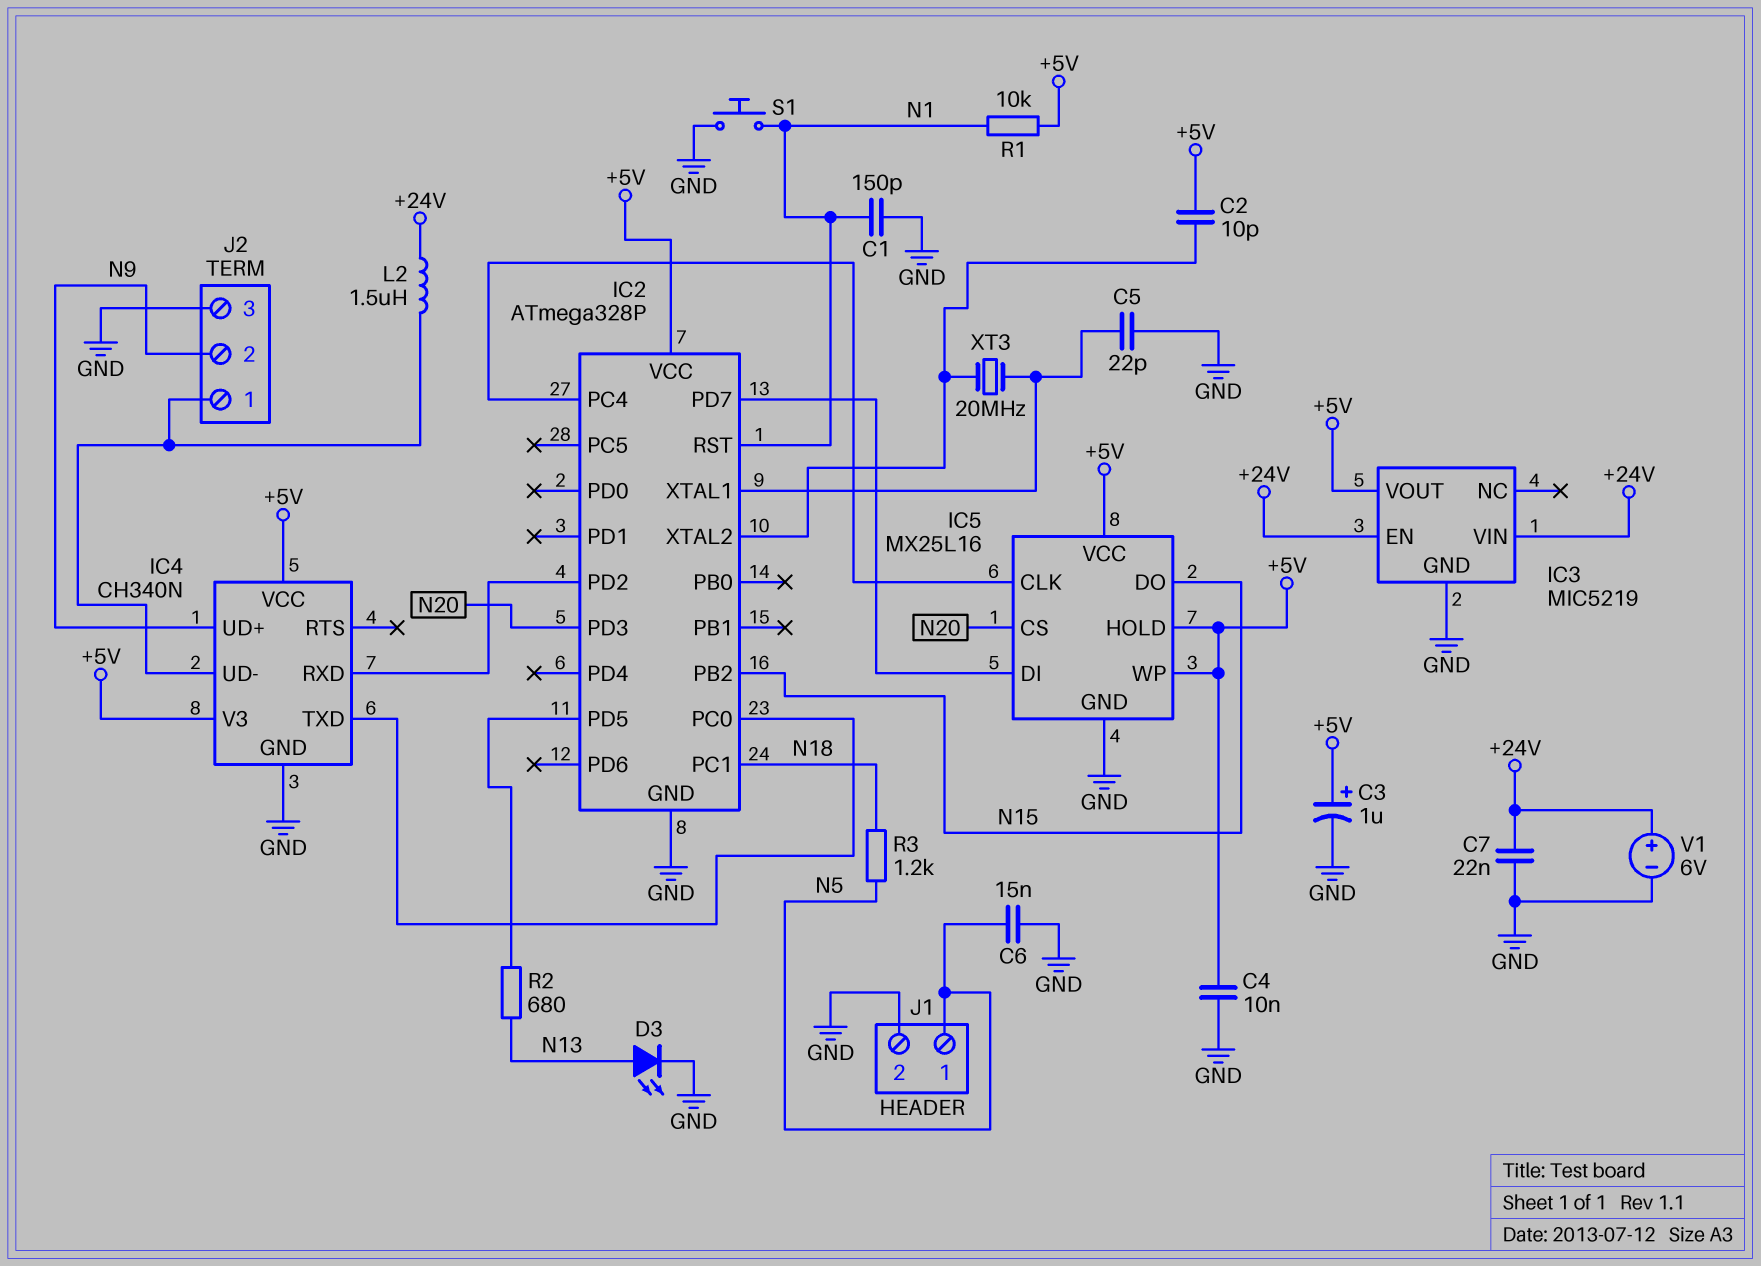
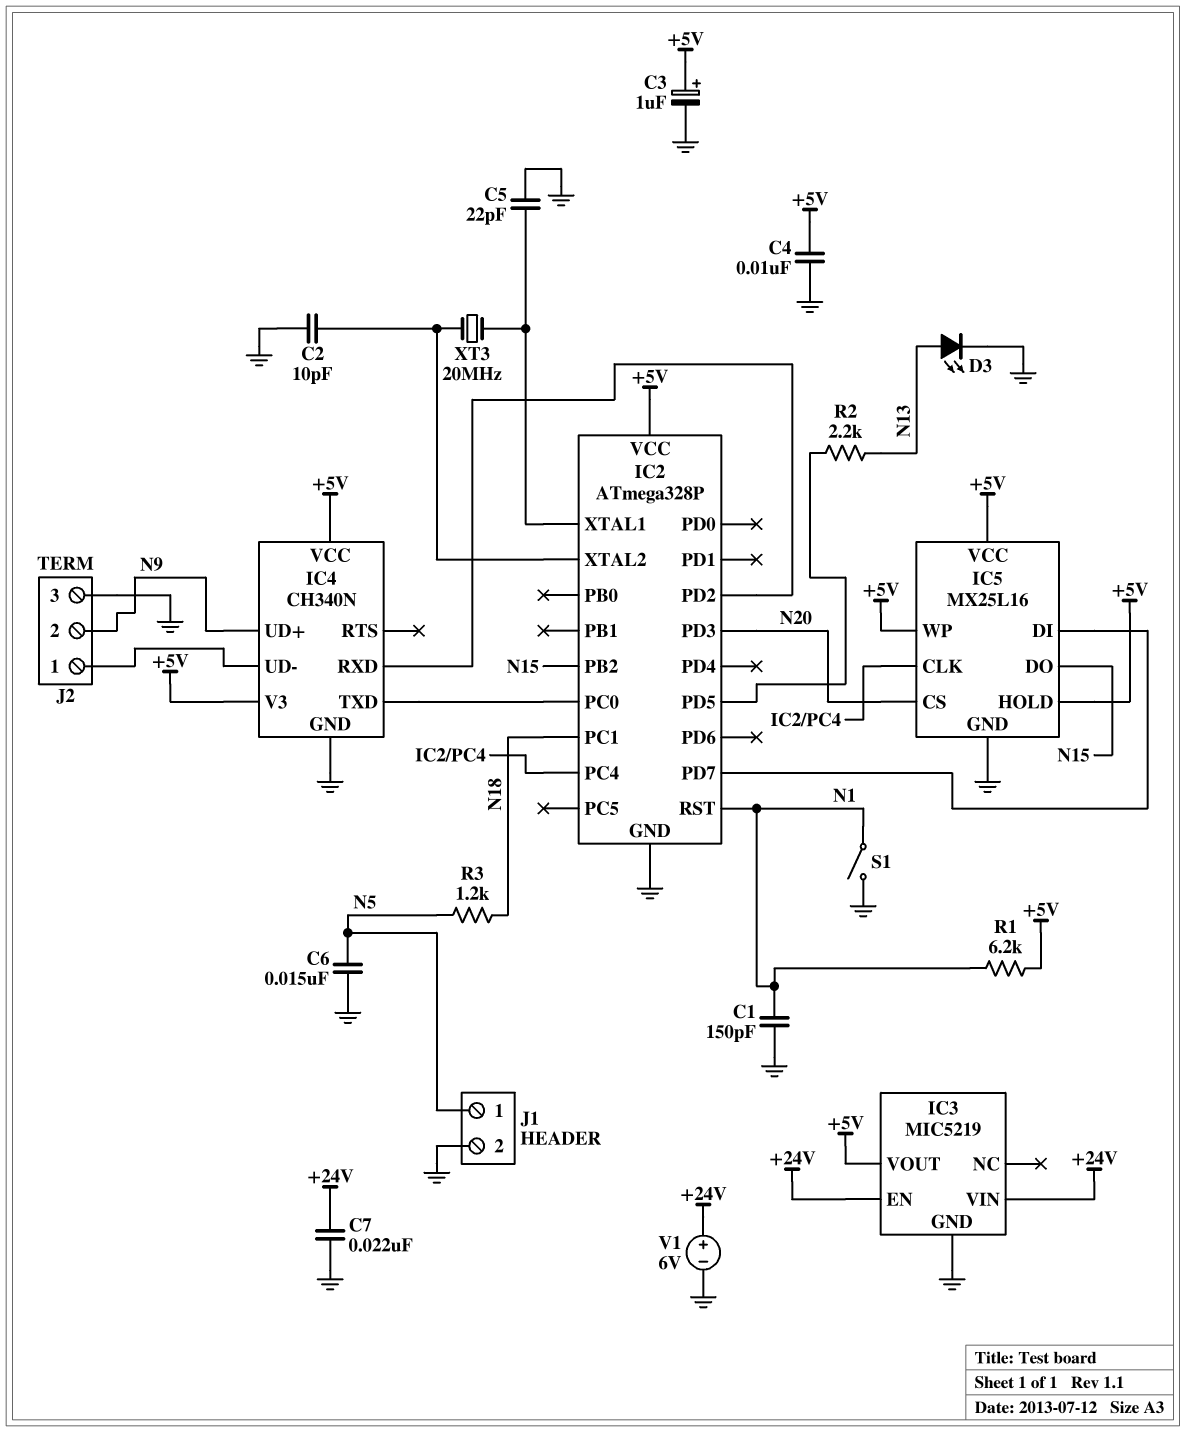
C2: 10pF (+5V, IC2/XTAL2) -> 10pF (GND, IC2/XTAL2)
L2: 1.5uH (+24V, IC4/UD-) -> none
R1: 10k (+5V, N1) -> 6.2k (+5V, N1)
R2: 680 (IC2/PD5, N13) -> 2.2k (IC2/PD5, N13)
S1: button (GND, N1) -> switch (GND, N1)

